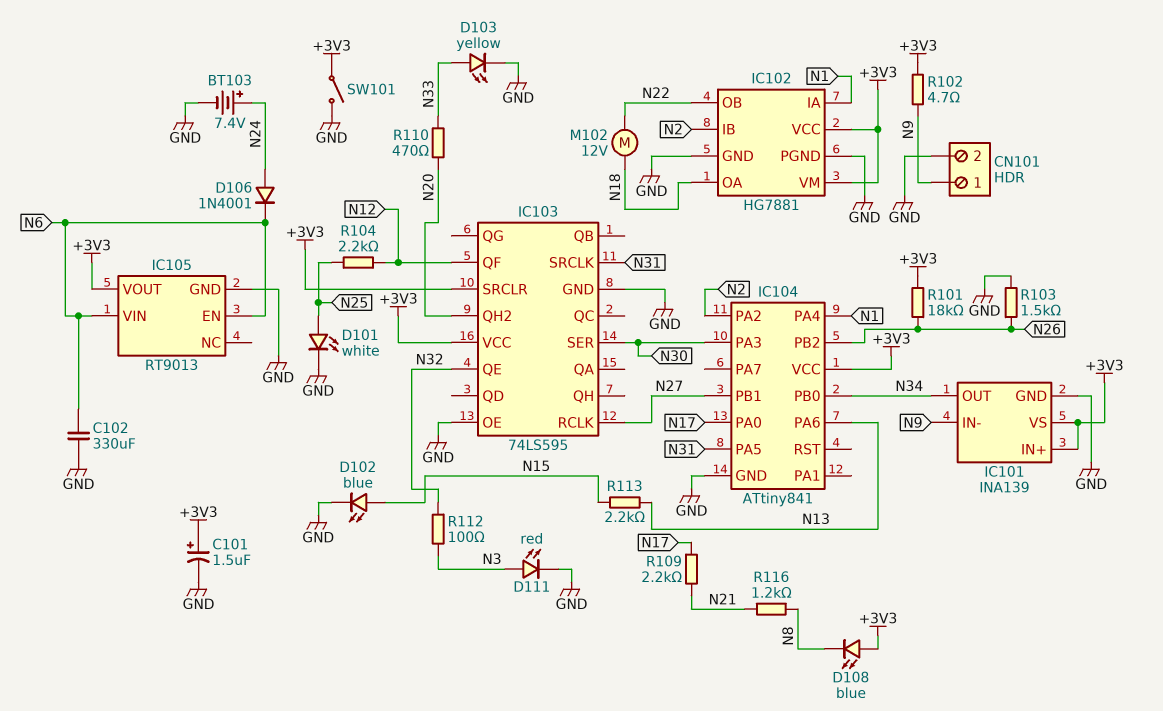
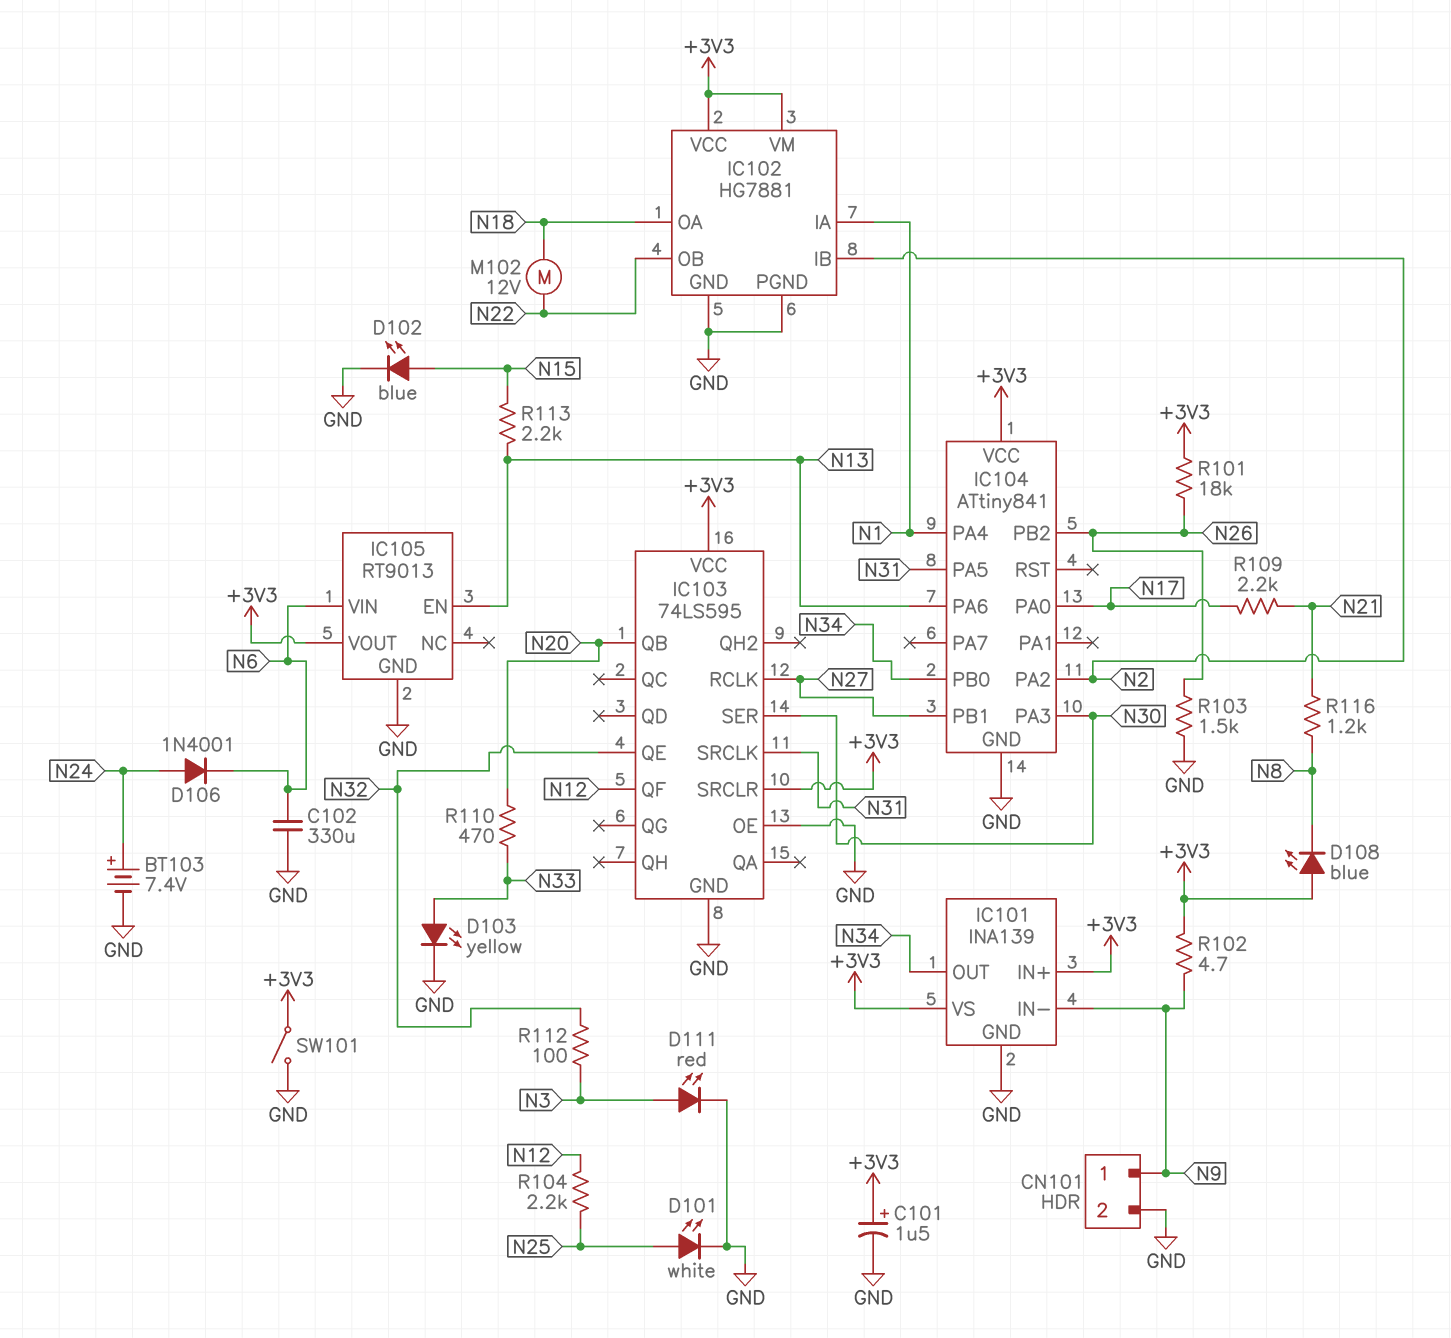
IC103 pin QB: none -> N20
IC103 pin QH2: N20 -> none
IC105 pin EN: N6 -> N13

